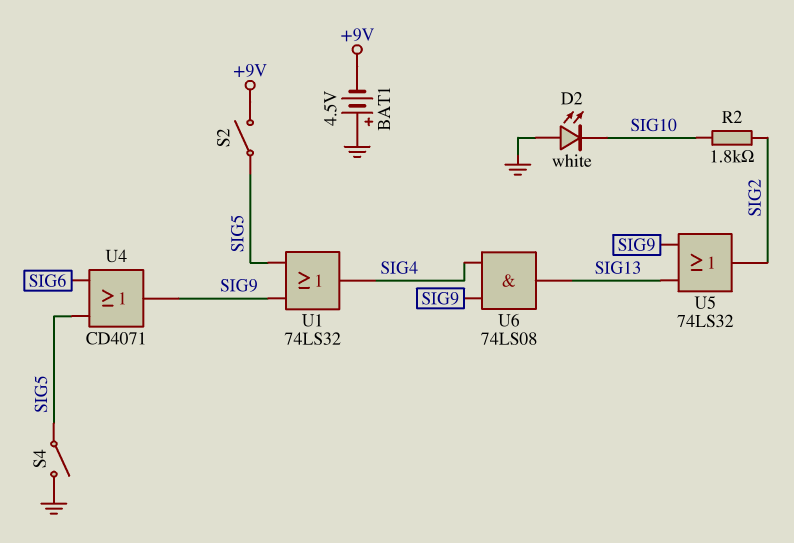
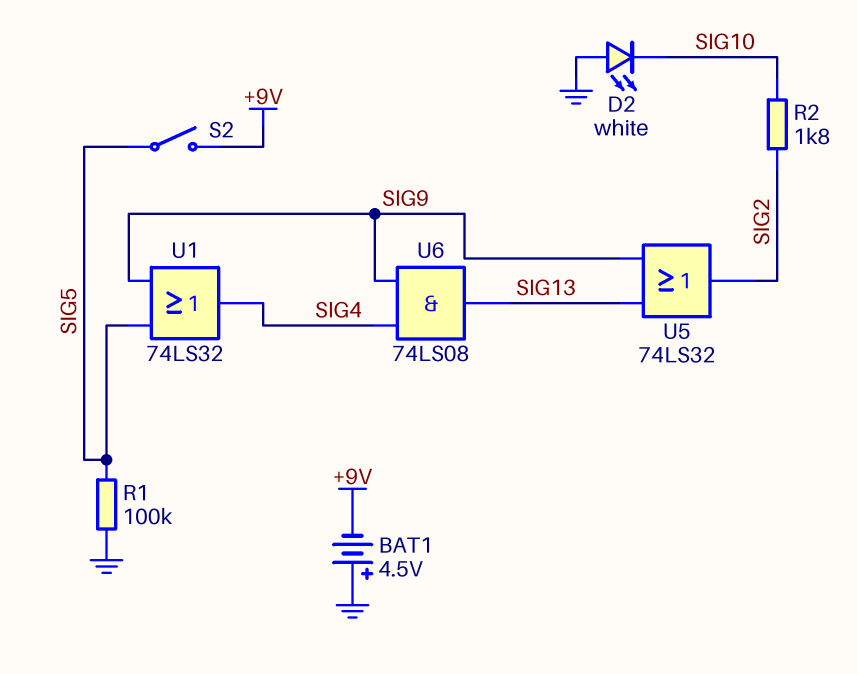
R1: none -> 100k (GND, SIG5)
S4: switch (GND, SIG5) -> none
U4: OR CD4071 (in SIG5, in SIG6, out SIG9) -> none

